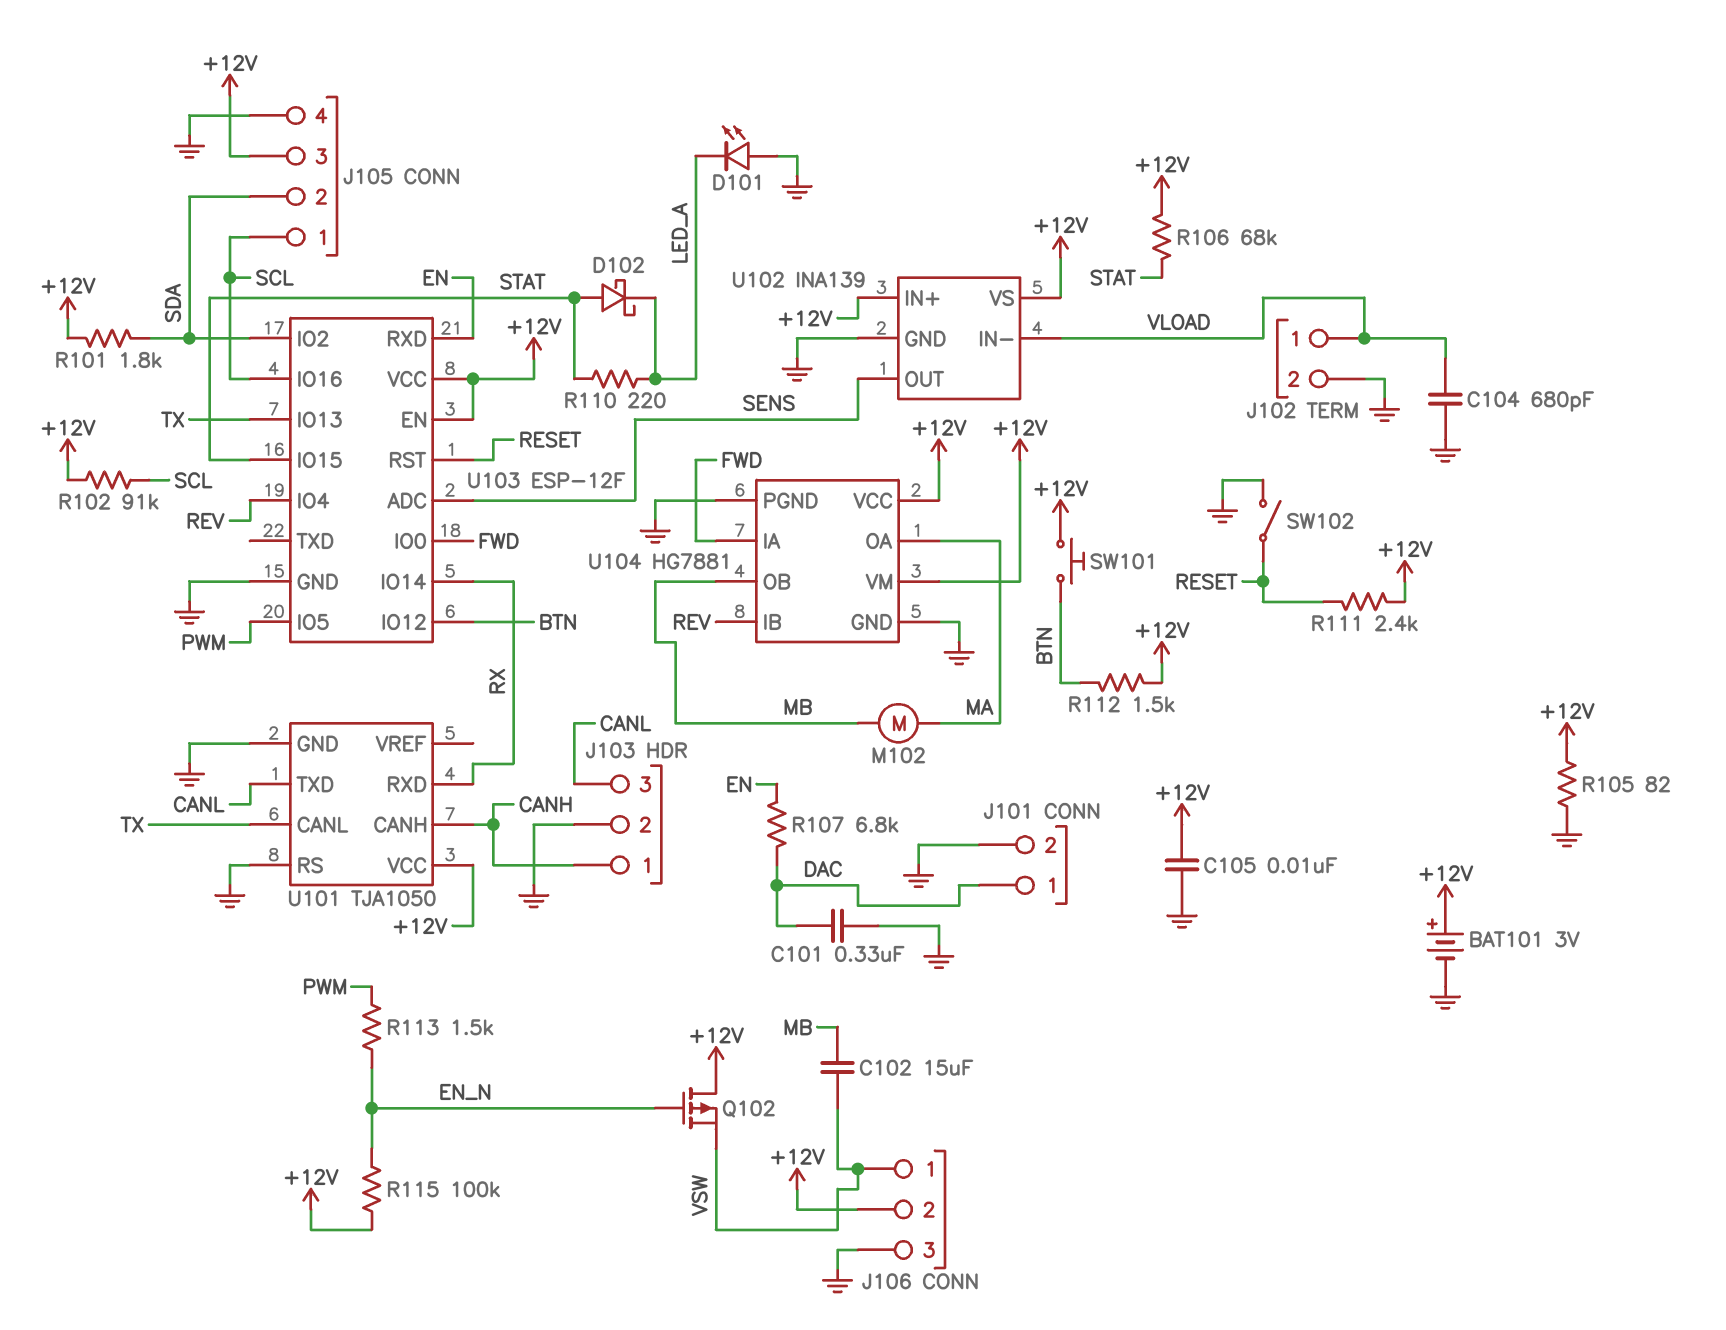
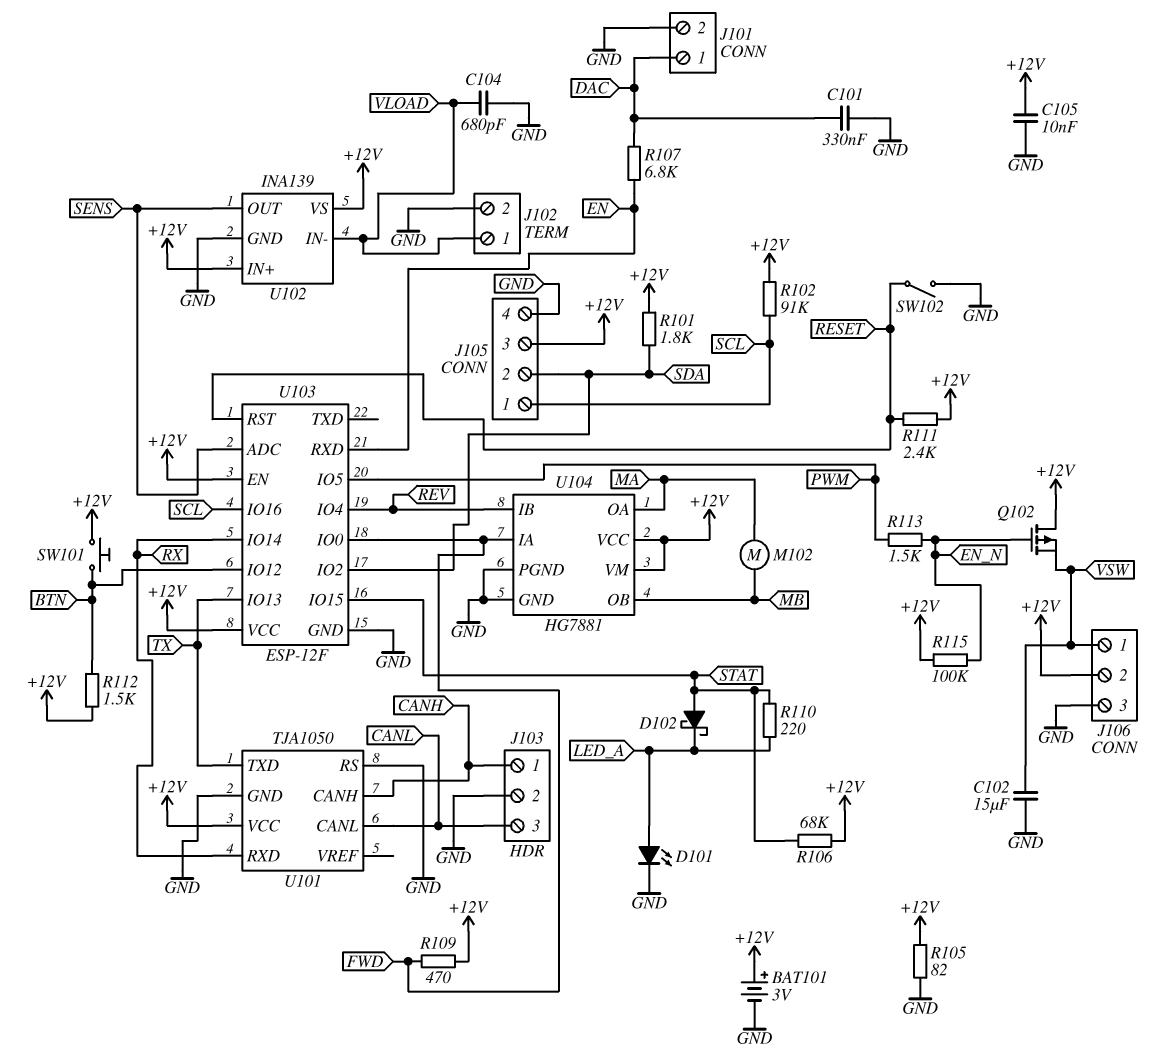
C102: 15uF (MB, VSW) -> 15uF (GND, VSW)
D101: LED (A GND, K LED_A) -> LED (A LED_A, K GND)
R109: none -> 470 (+12V, FWD)
U101 pin CANL: TX -> CANL
U101 pin TXD: CANL -> TX

